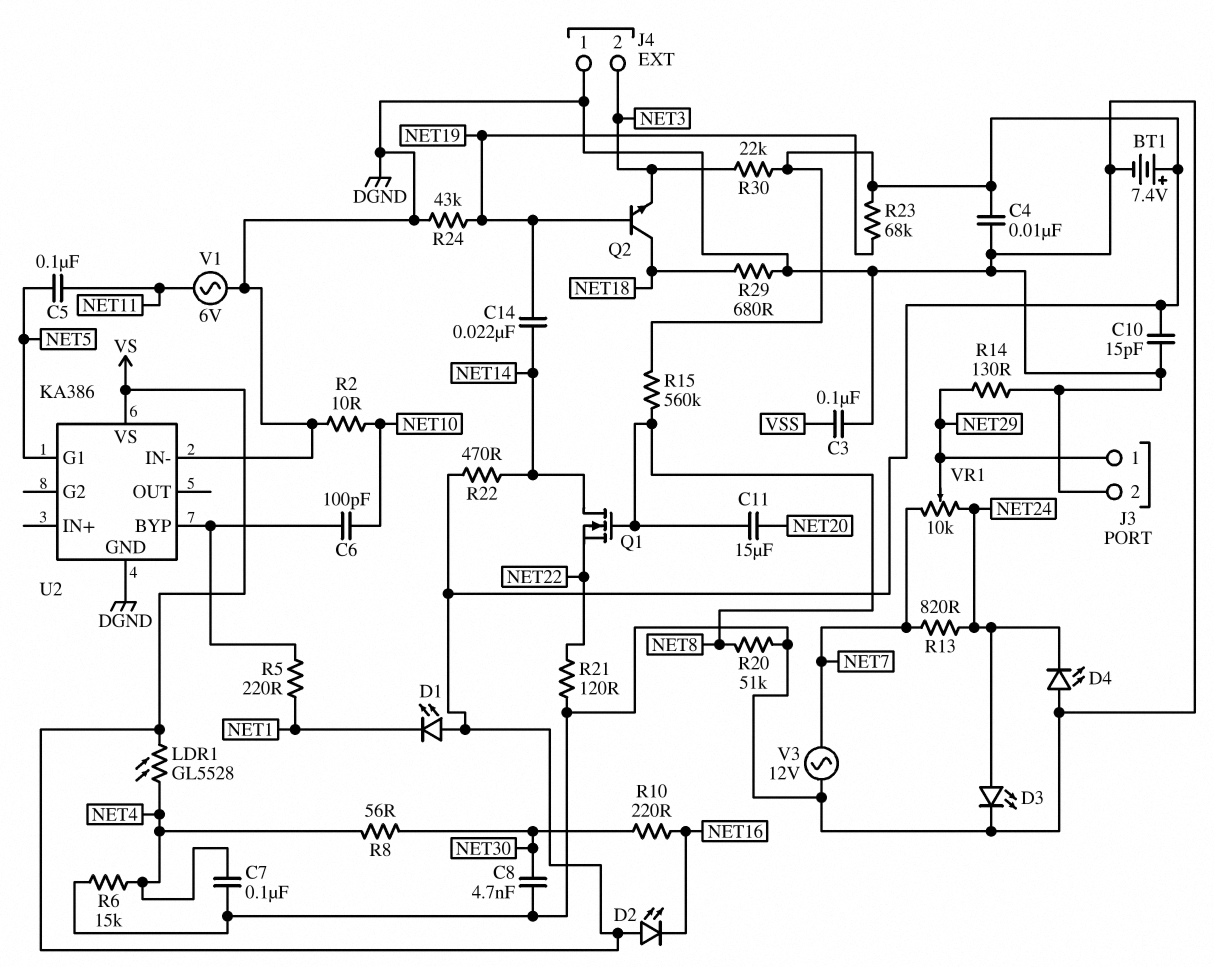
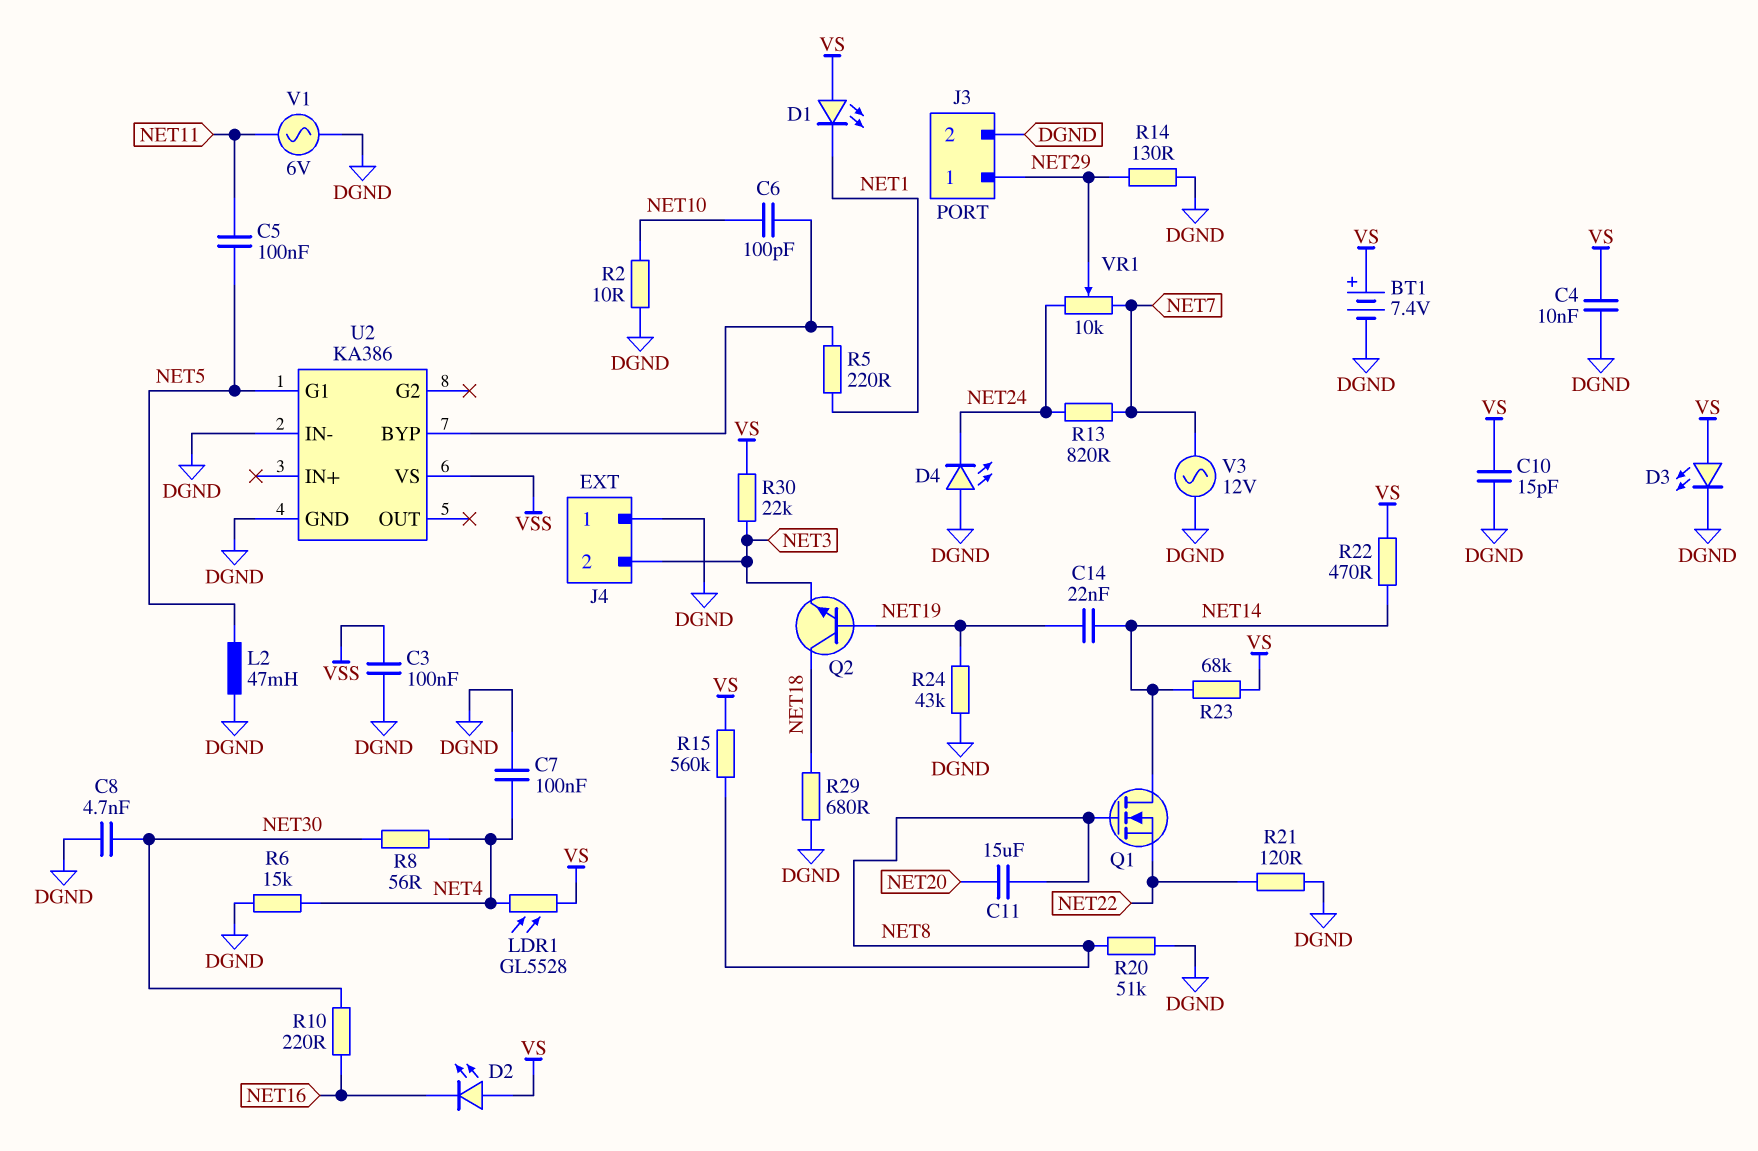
D3: LED (A NET24, K DGND) -> LED (A VS, K DGND)
L2: none -> 47mH (DGND, NET5)
R23: 68k (NET19, VS) -> 68k (NET14, VS)
U2 pin VS: VS -> VSS

